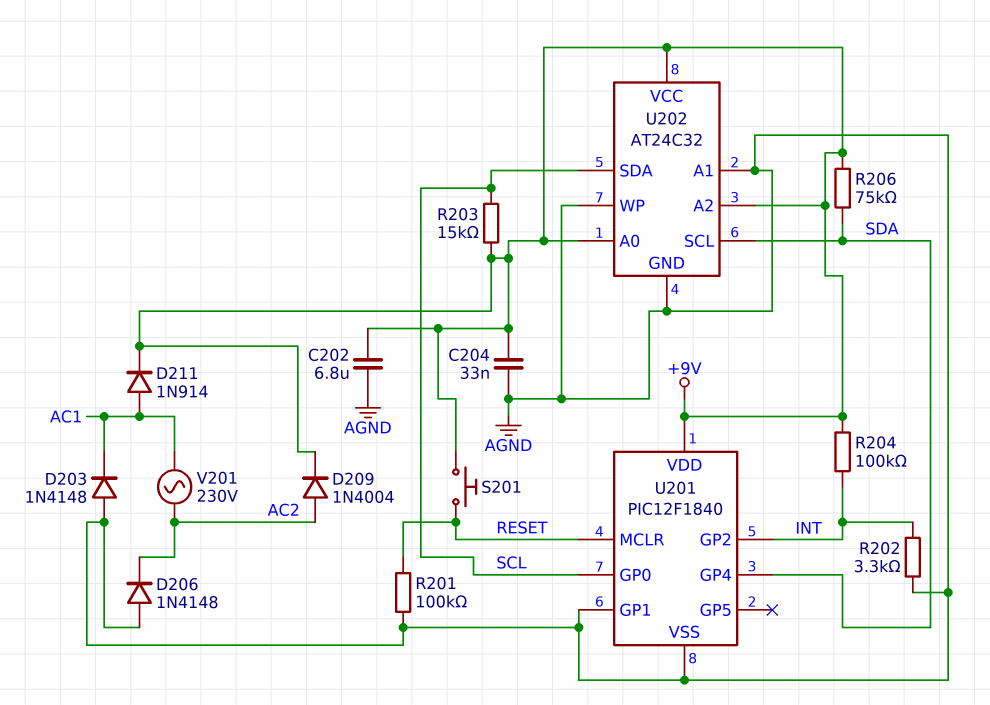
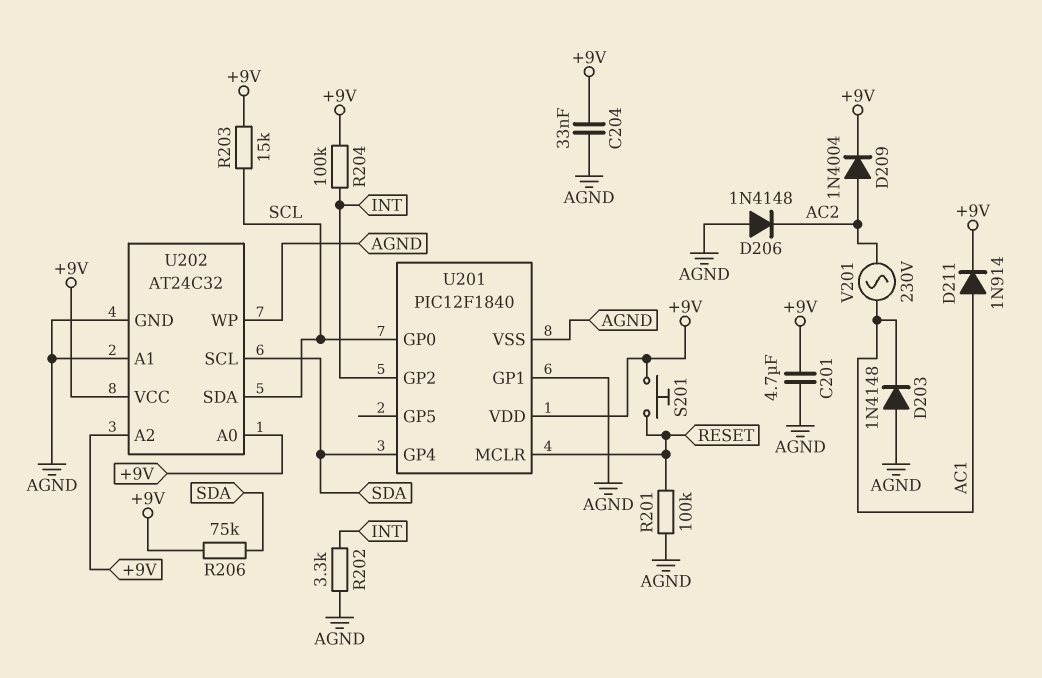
C201: none -> 4.7uF (+9V, AGND)
C202: 6.8uF (+9V, AGND) -> none

